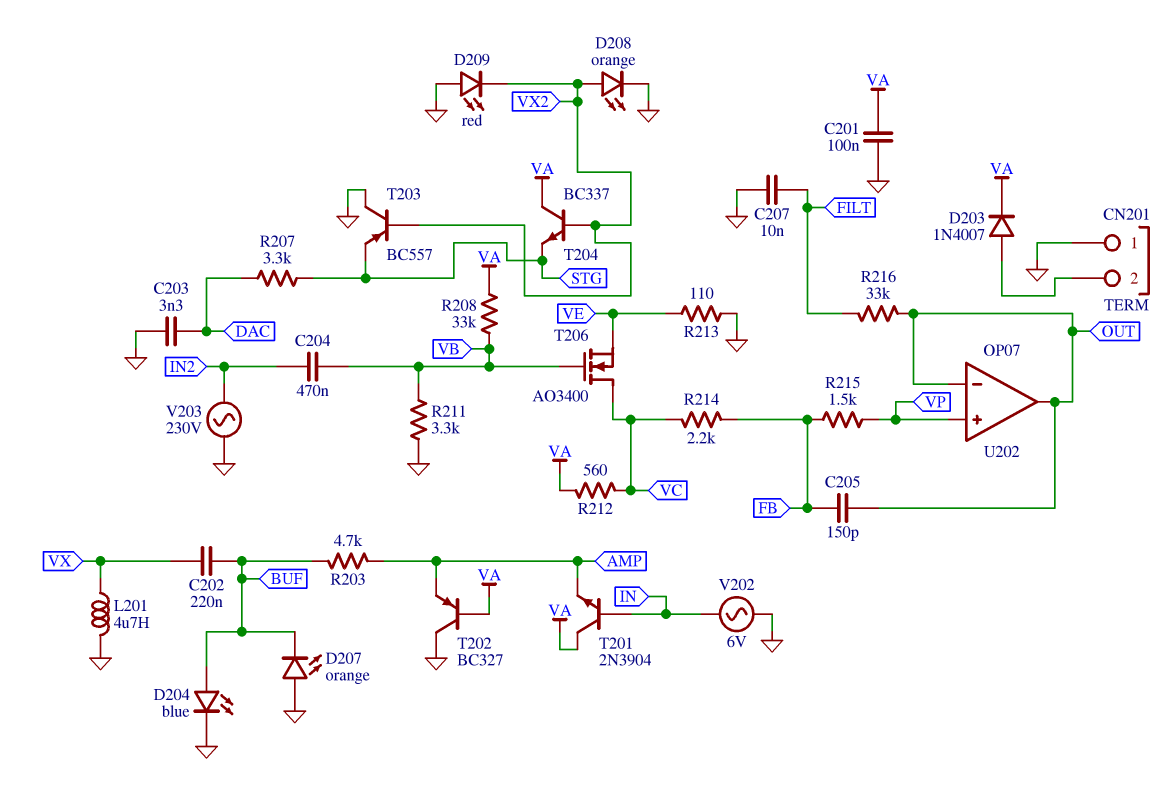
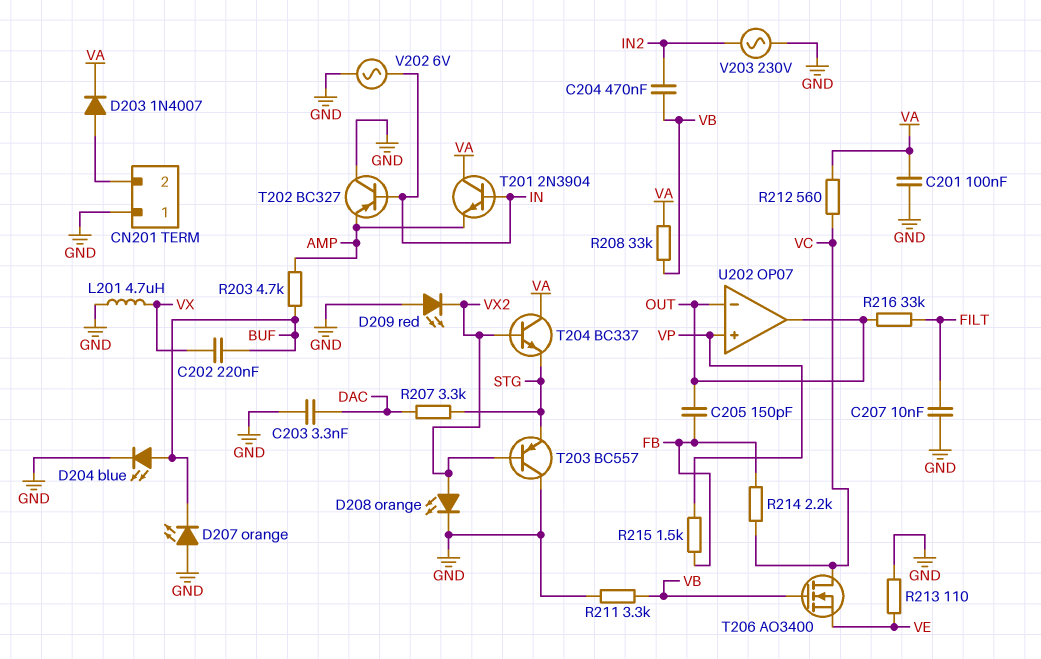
T202: PNP BC327 (B VA, C GND, E AMP) -> PNP BC327 (B IN, C GND, E AMP)

